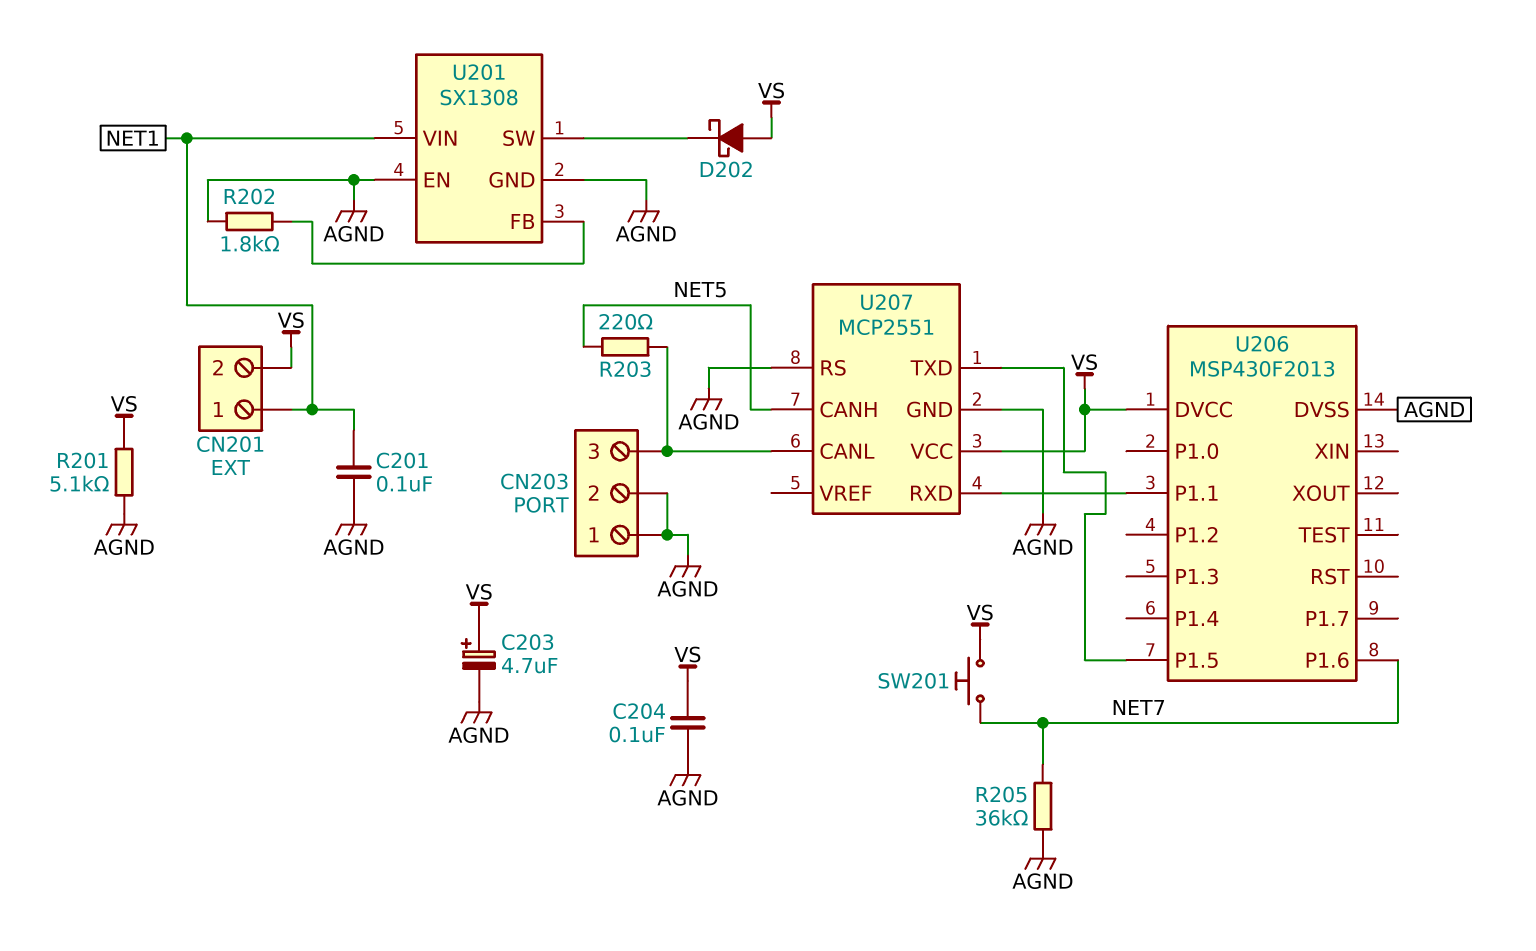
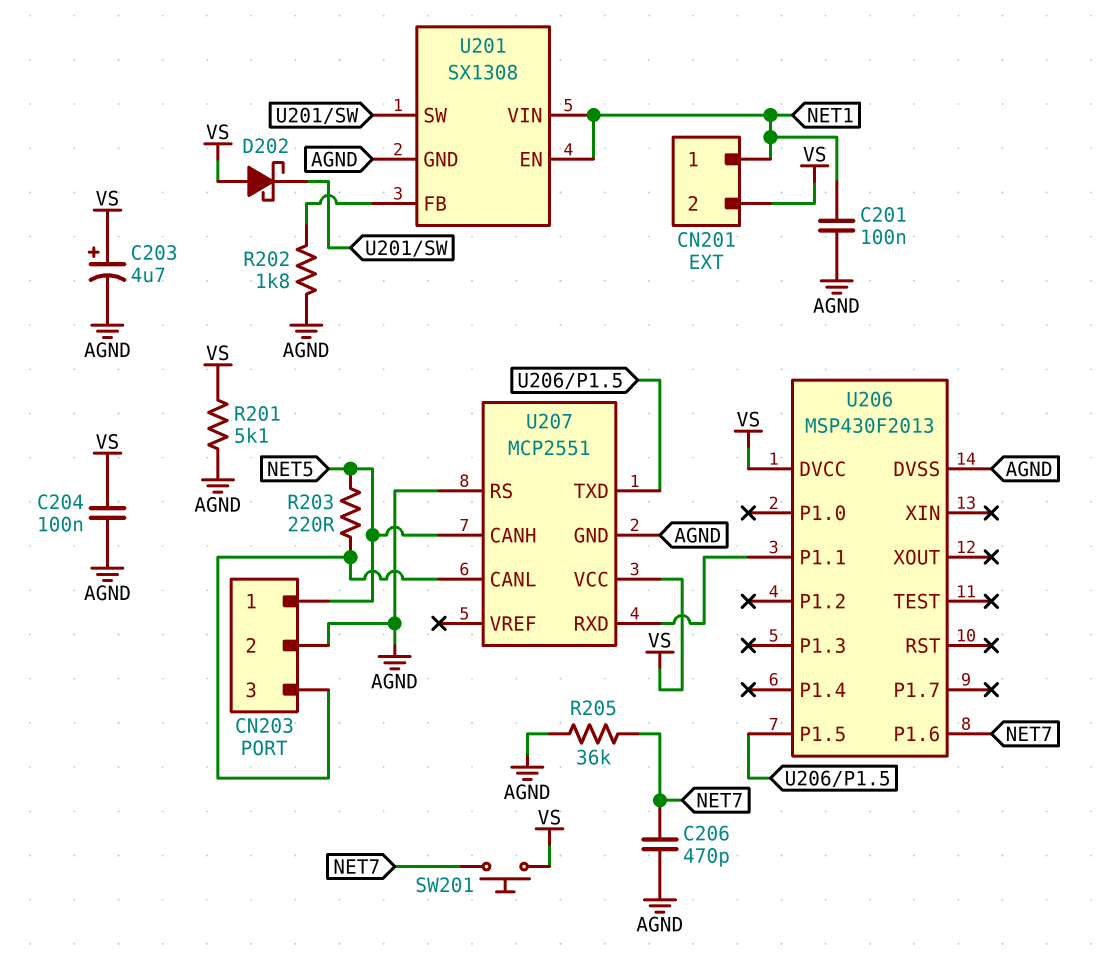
C206: none -> 470pF (AGND, NET7)
CN203 pin 1: AGND -> NET5
U201 pin EN: AGND -> NET1

